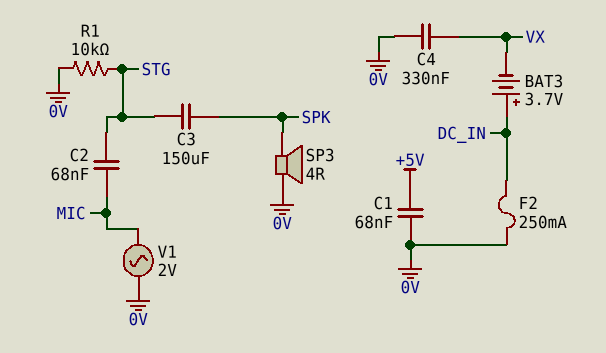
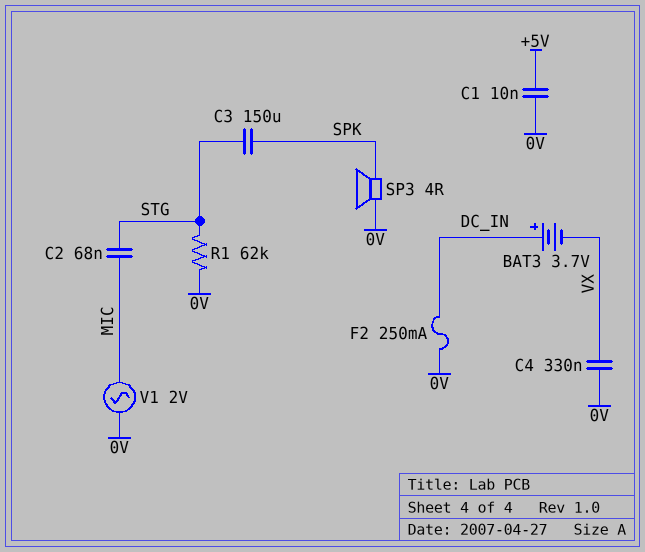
C1: 68nF (+5V, 0V) -> 10nF (+5V, 0V)
R1: 10k (0V, STG) -> 62k (0V, STG)

